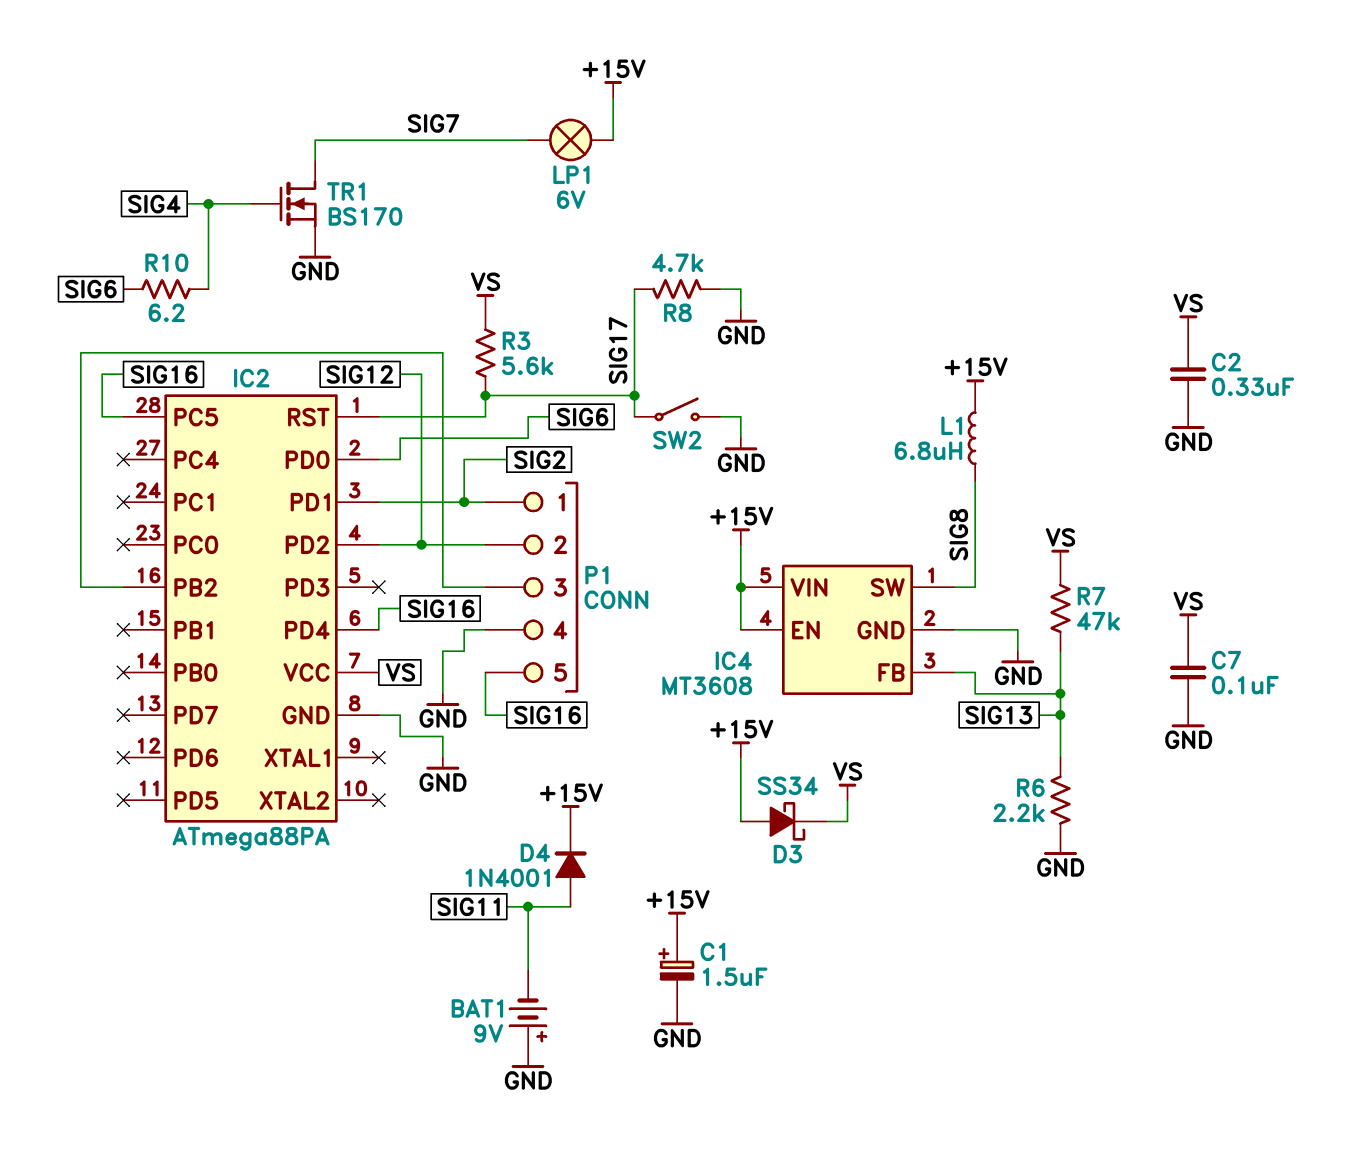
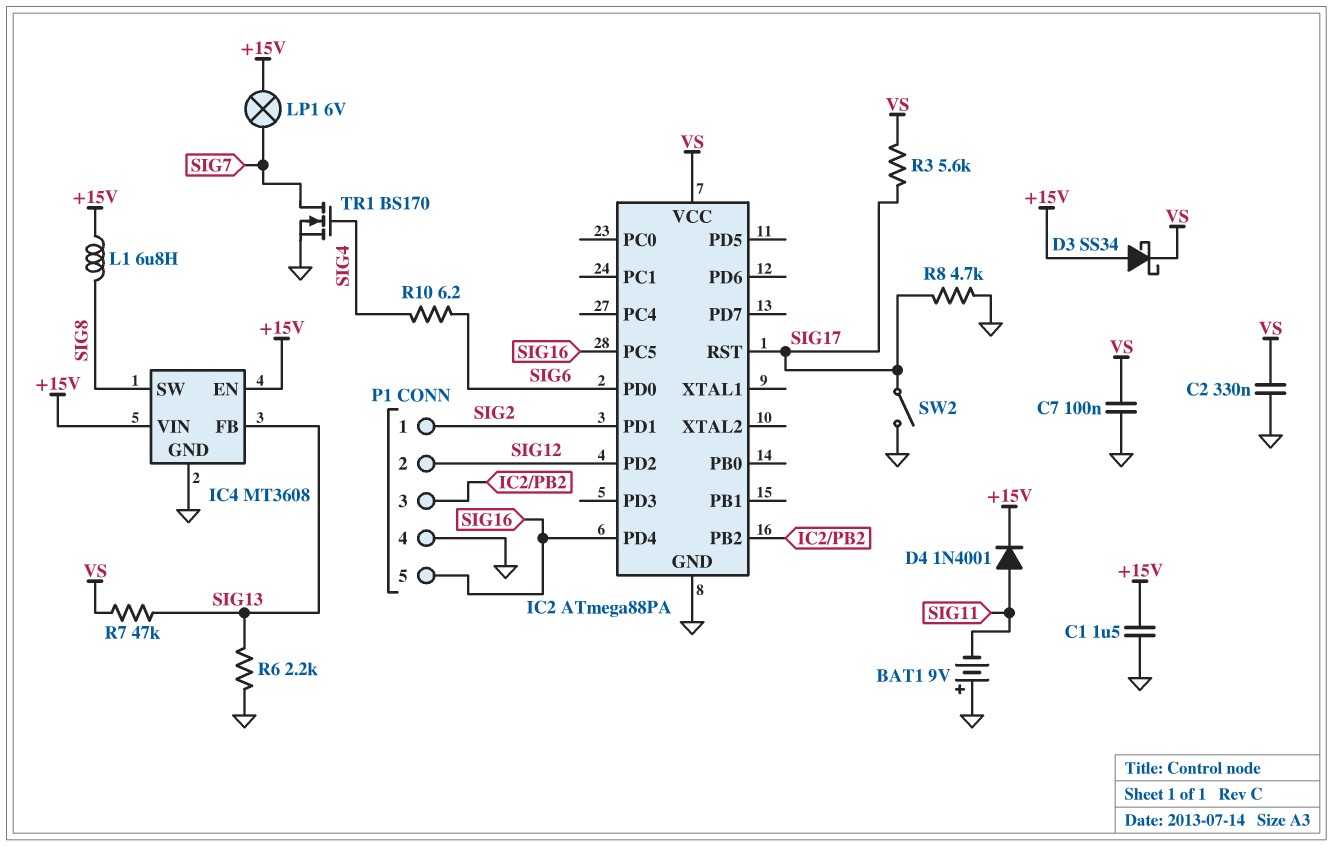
C1: 1.5uF (plus +15V, minus GND) -> 1.5uF (+15V, GND)

